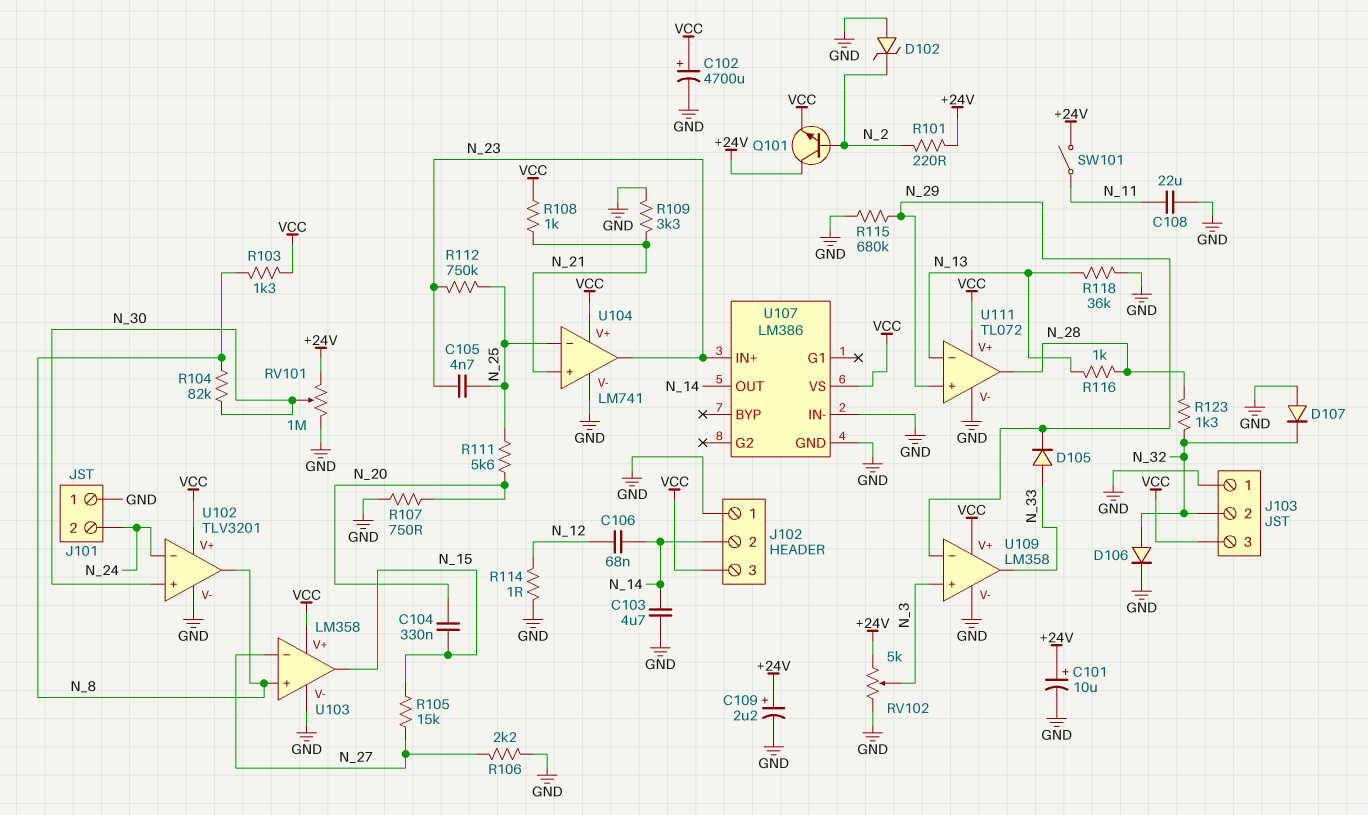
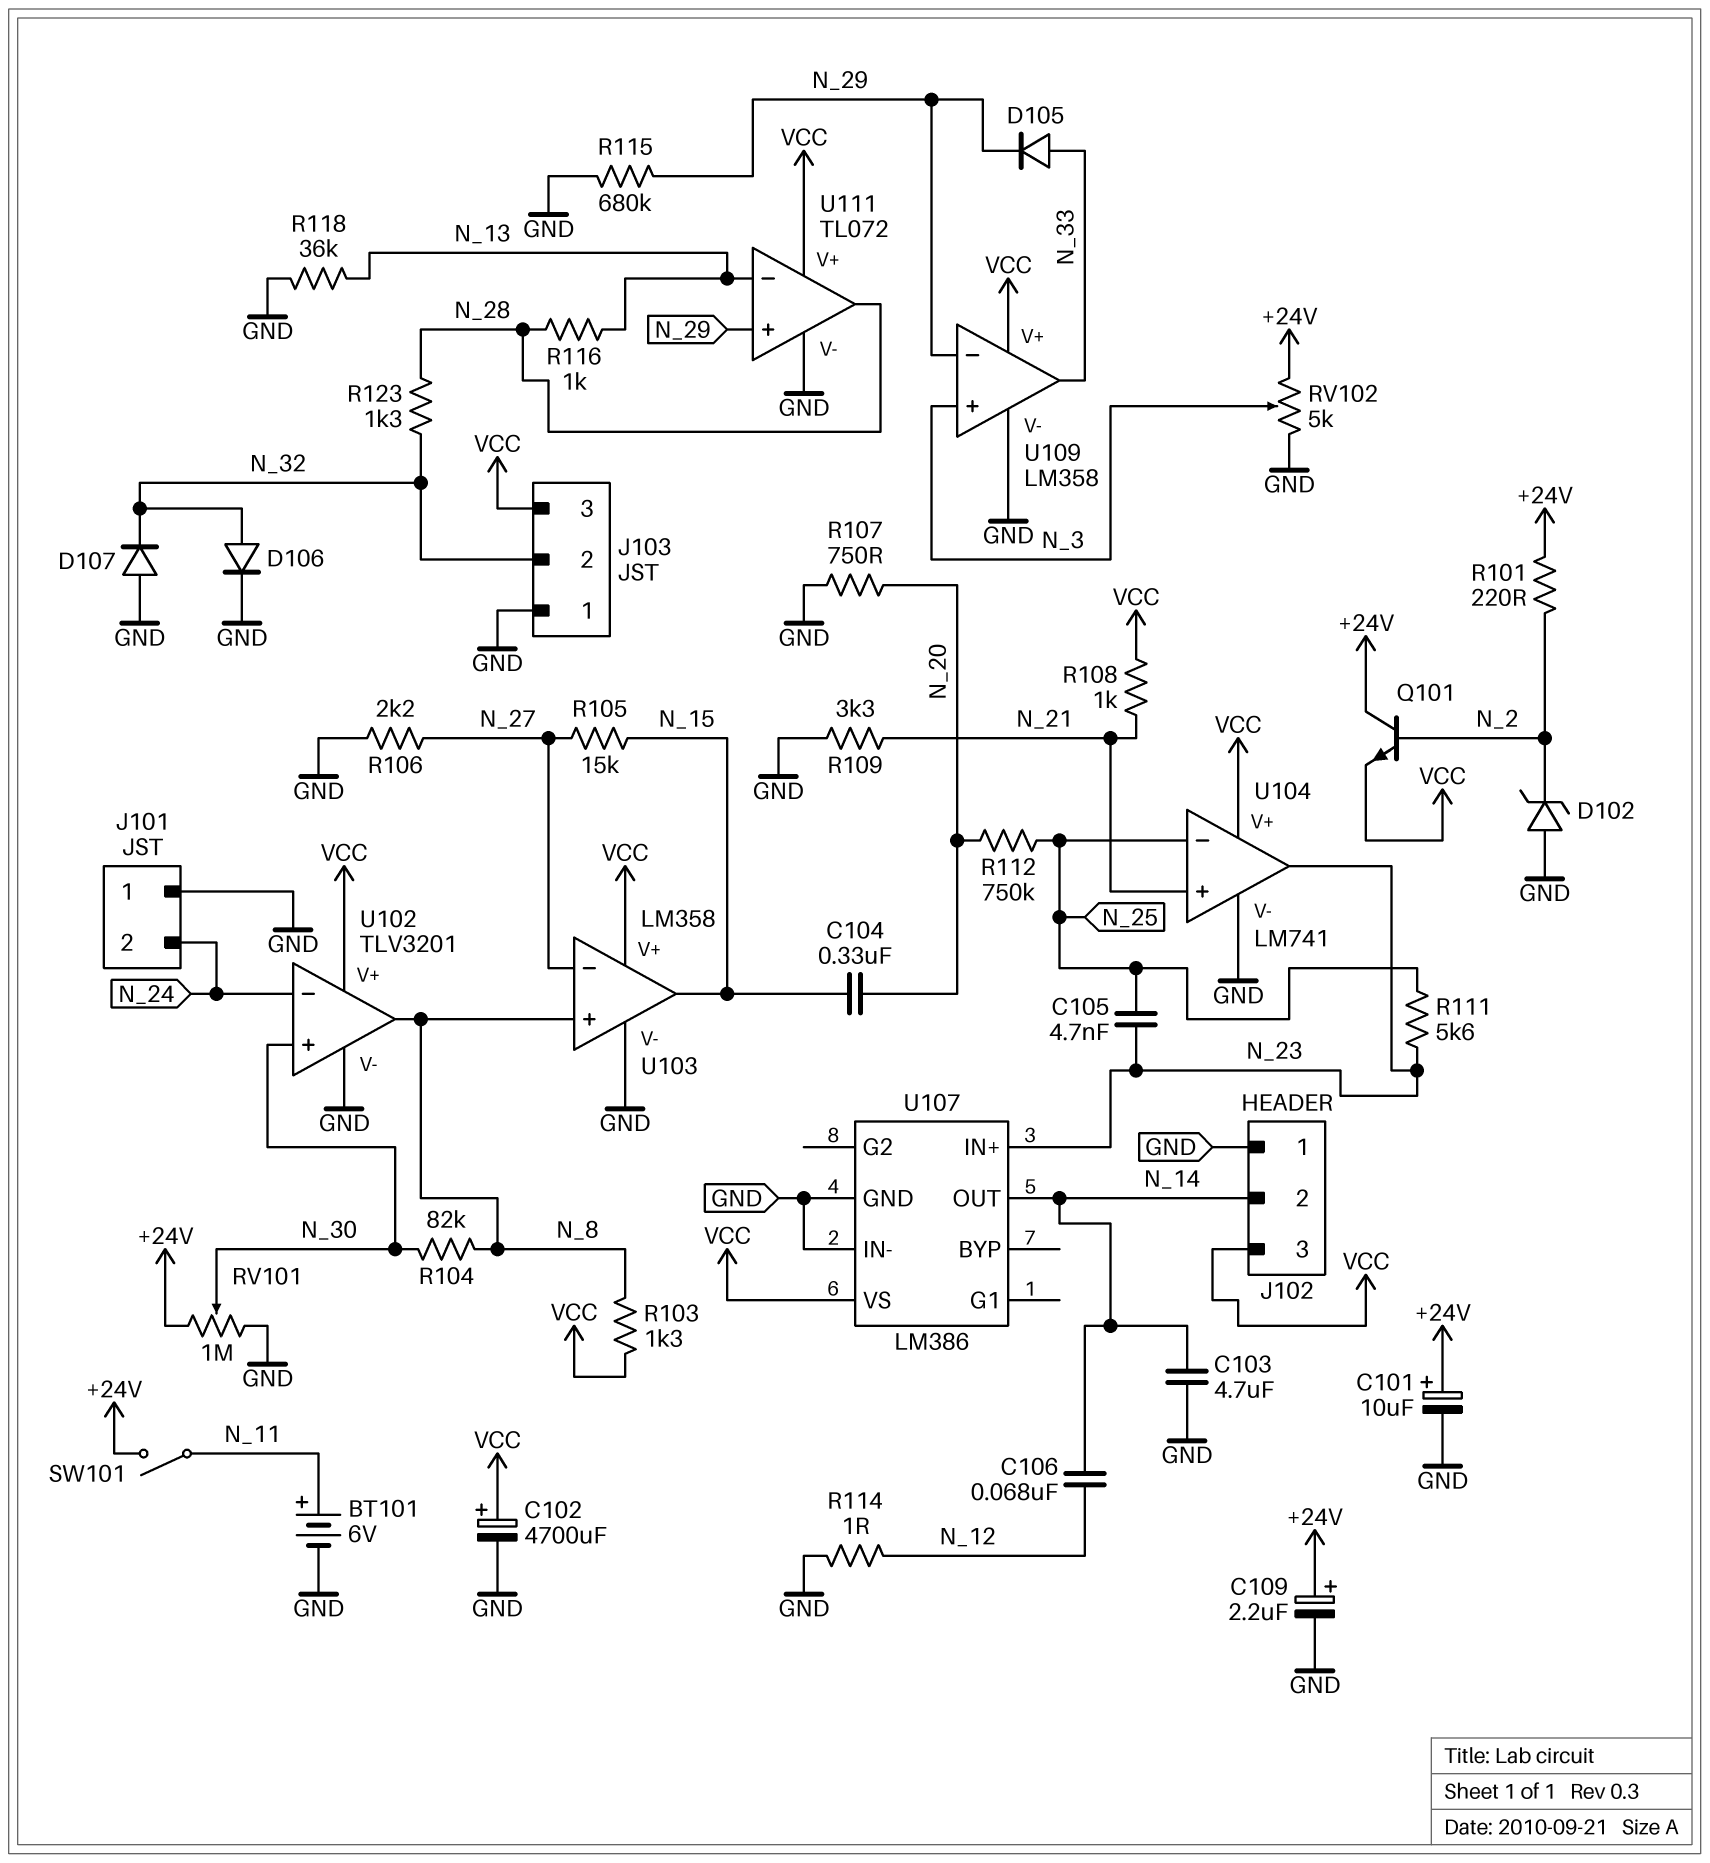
BT101: none -> 6V (plus N_11, minus GND)
C108: 22uF (GND, N_11) -> none
R111: 5.6k (N_20, N_25) -> 5.6k (N_23, N_25)
R112: 750k (N_23, N_25) -> 750k (N_20, N_25)

